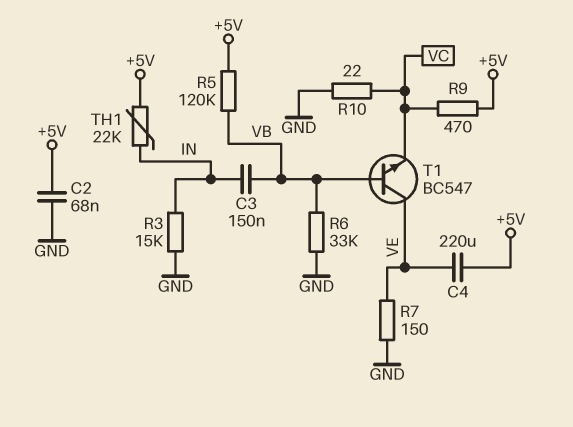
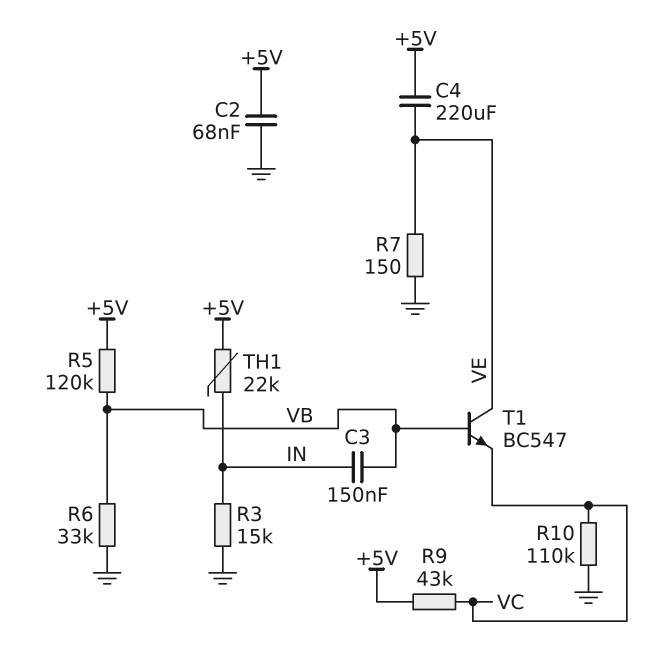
R9: 470 (+5V, VC) -> 43k (+5V, VC)
R10: 22 (GND, VC) -> 110k (GND, VC)

